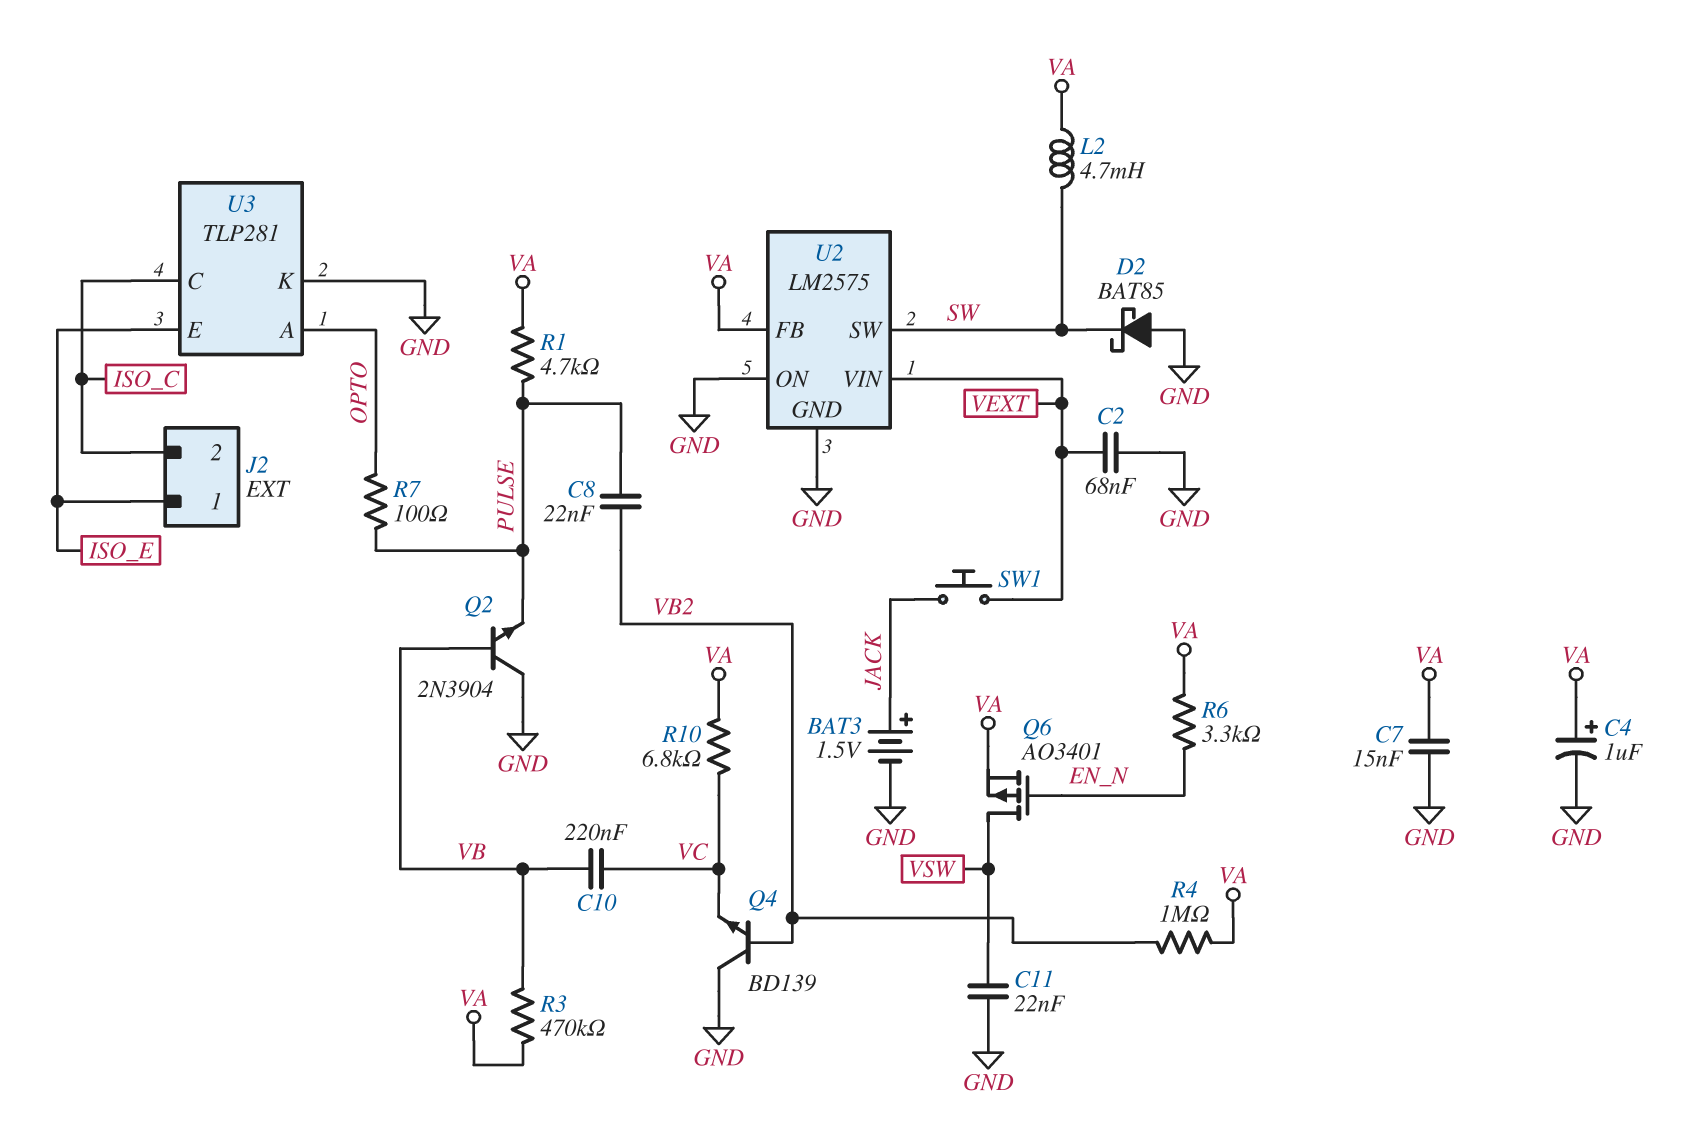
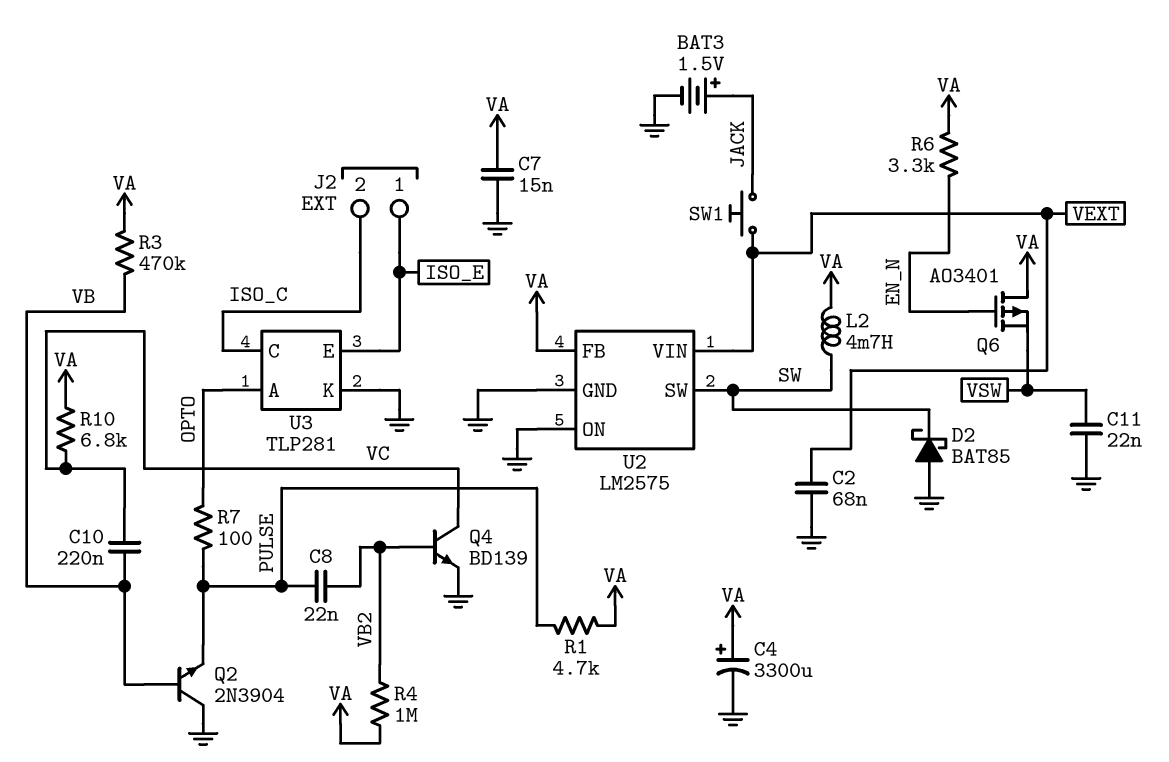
C4: 1uF (plus VA, minus GND) -> 3300uF (plus VA, minus GND)
Q4: NPN BD139 (B VB2, C GND, E VC) -> NPN BD139 (B VB2, C VC, E GND)
Q6: PMOS AO3401 (G EN_N, D VSW, S VA) -> PMOS AO3401 (G EN_N, D VA, S VSW)

